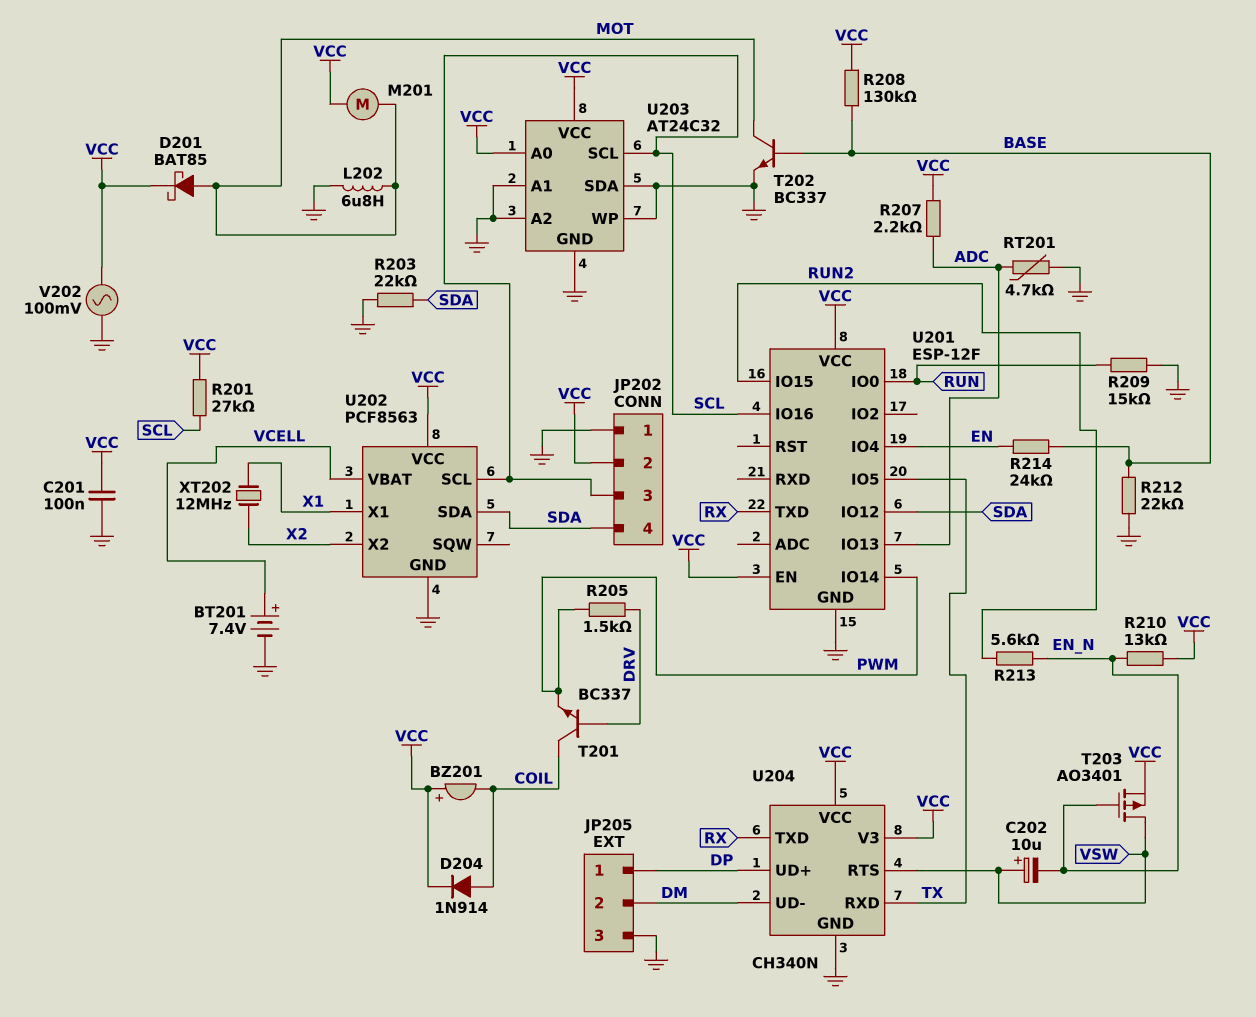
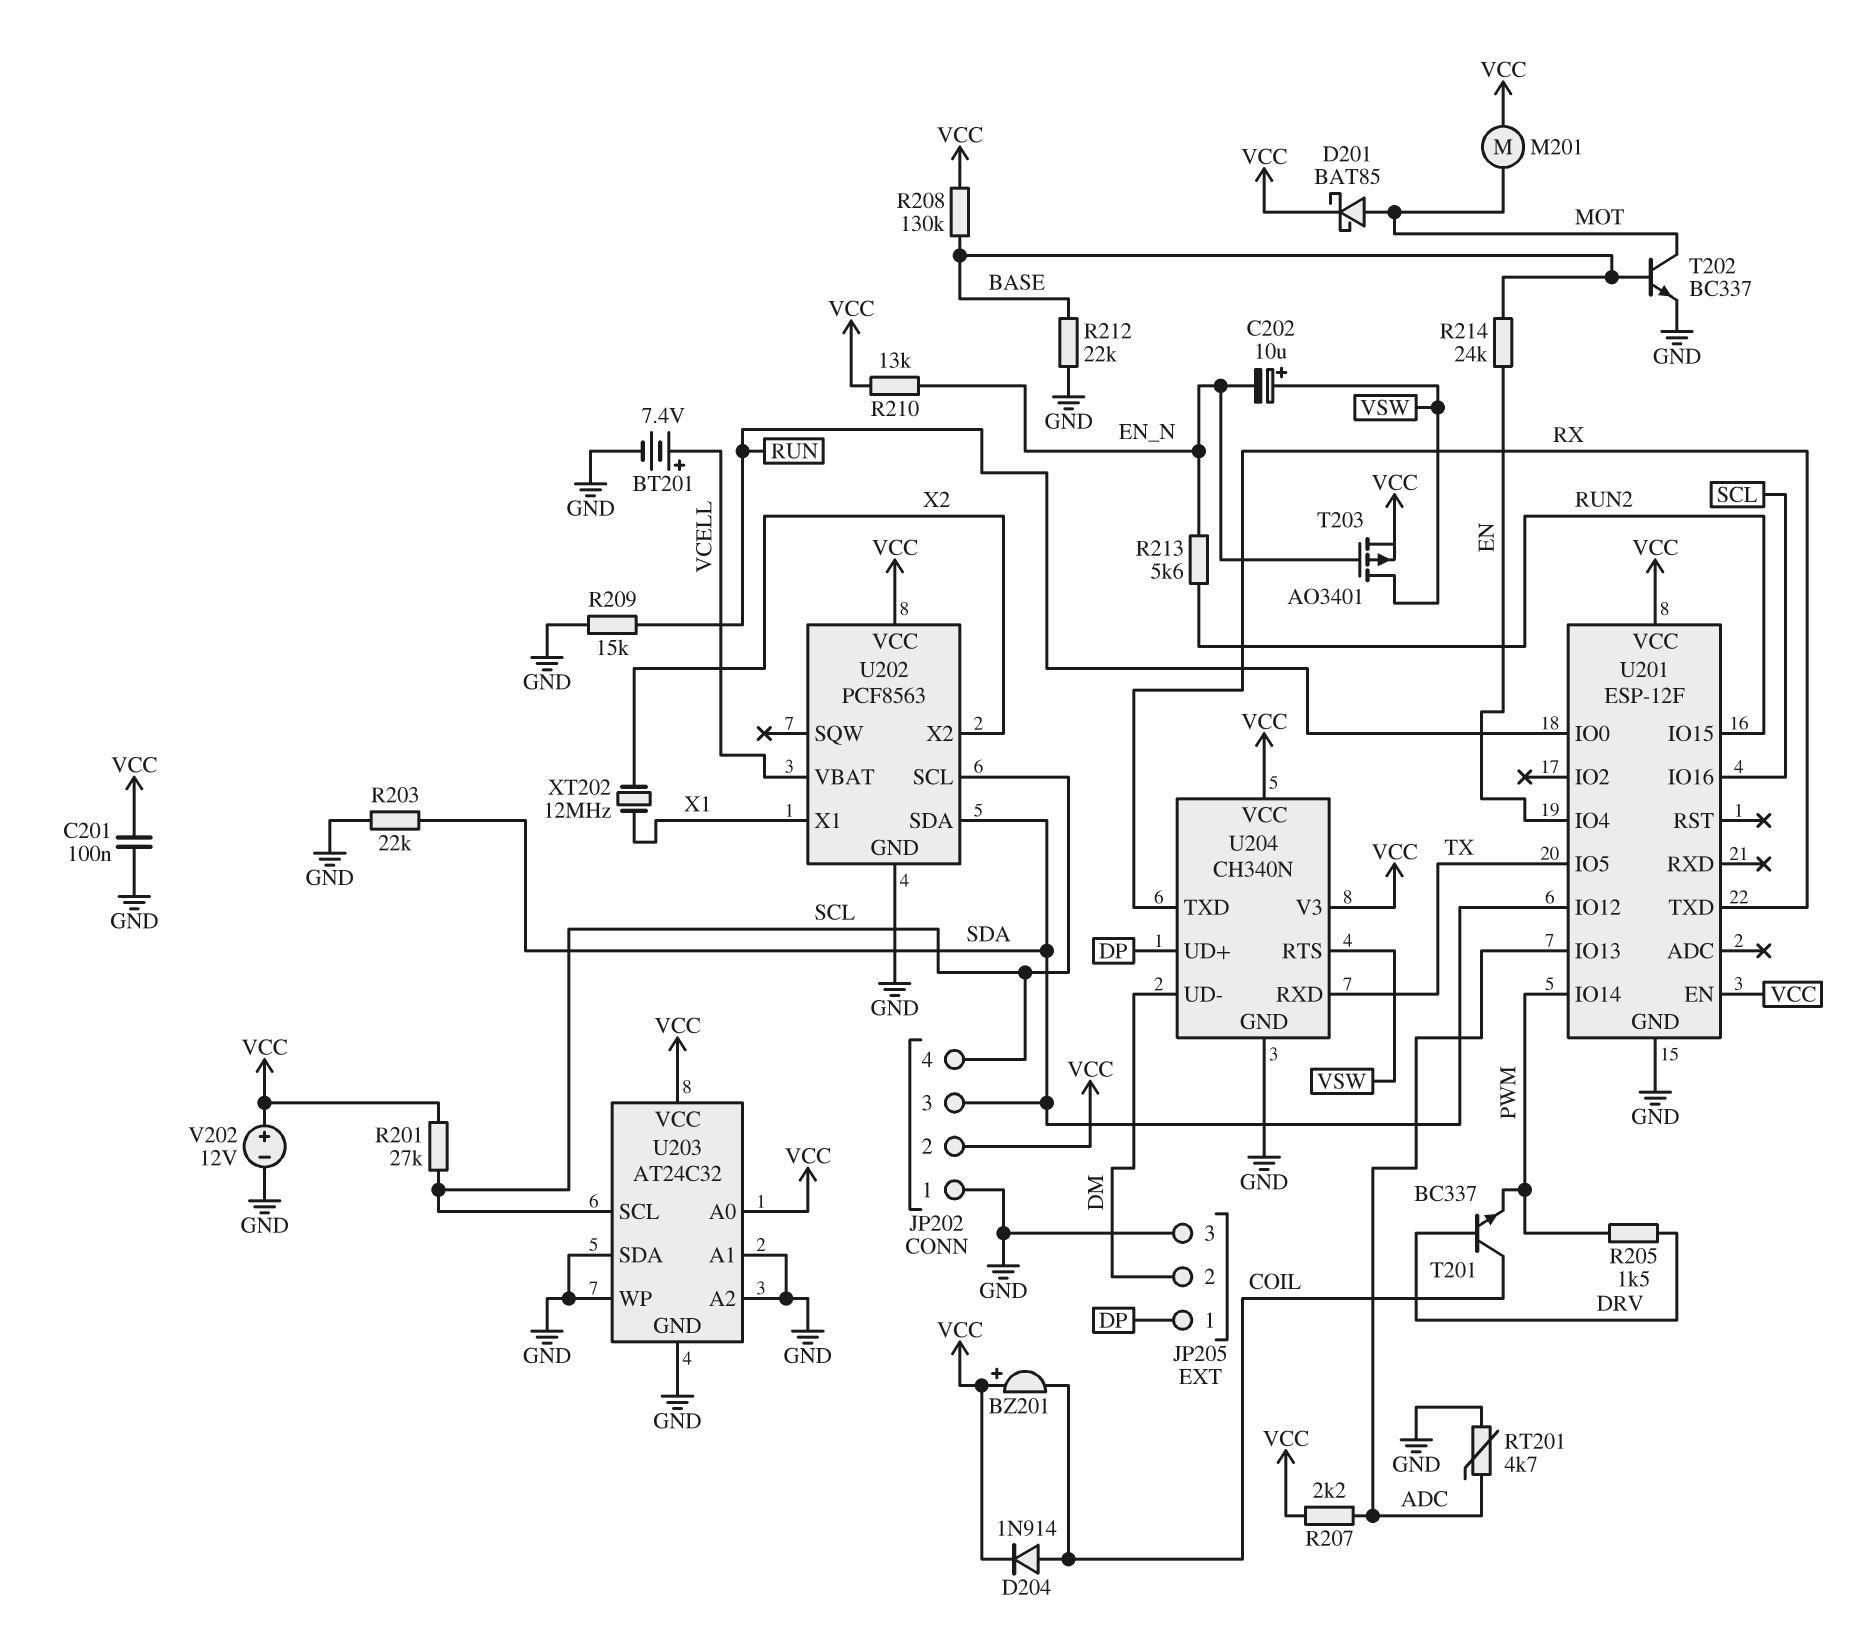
JP202 pin 3: SCL -> SDA
JP202 pin 4: SDA -> SCL
L202: 6.8uH (GND, MOT) -> none
V202: AC 100mV (GND, VCC) -> 12V (plus VCC, minus GND)

